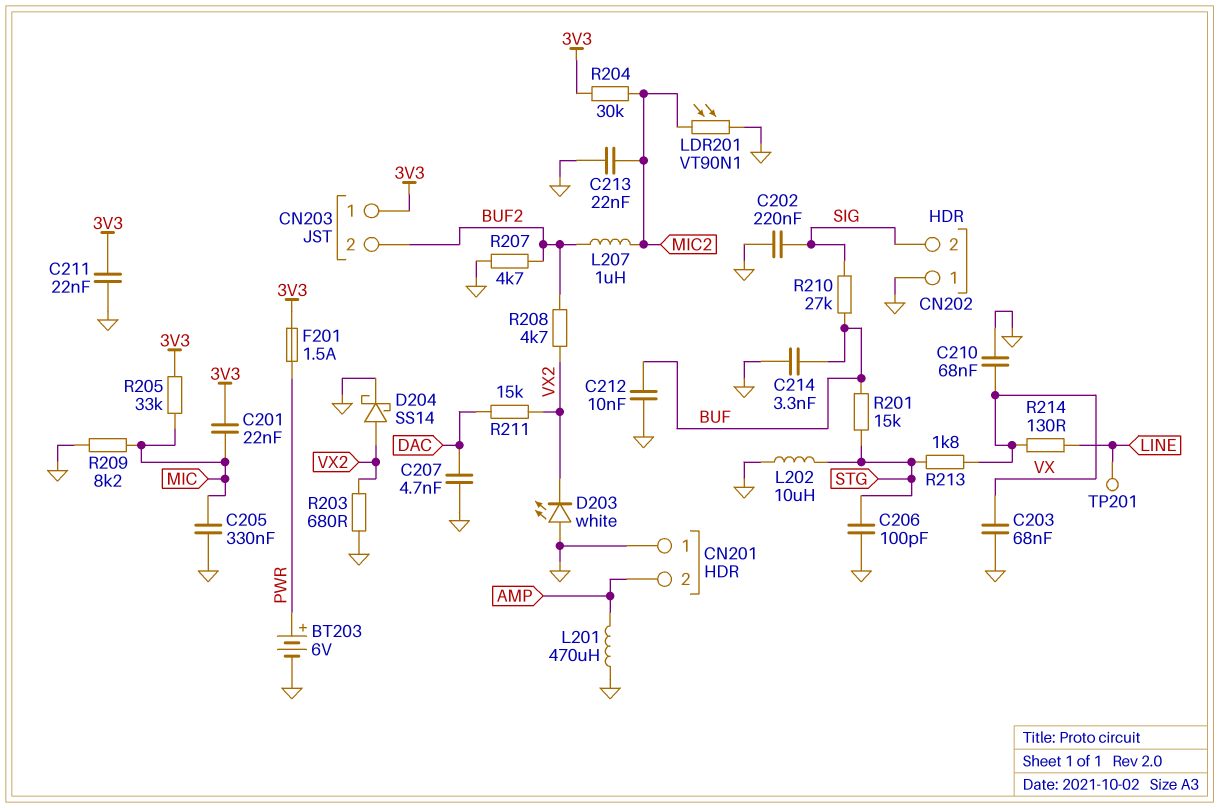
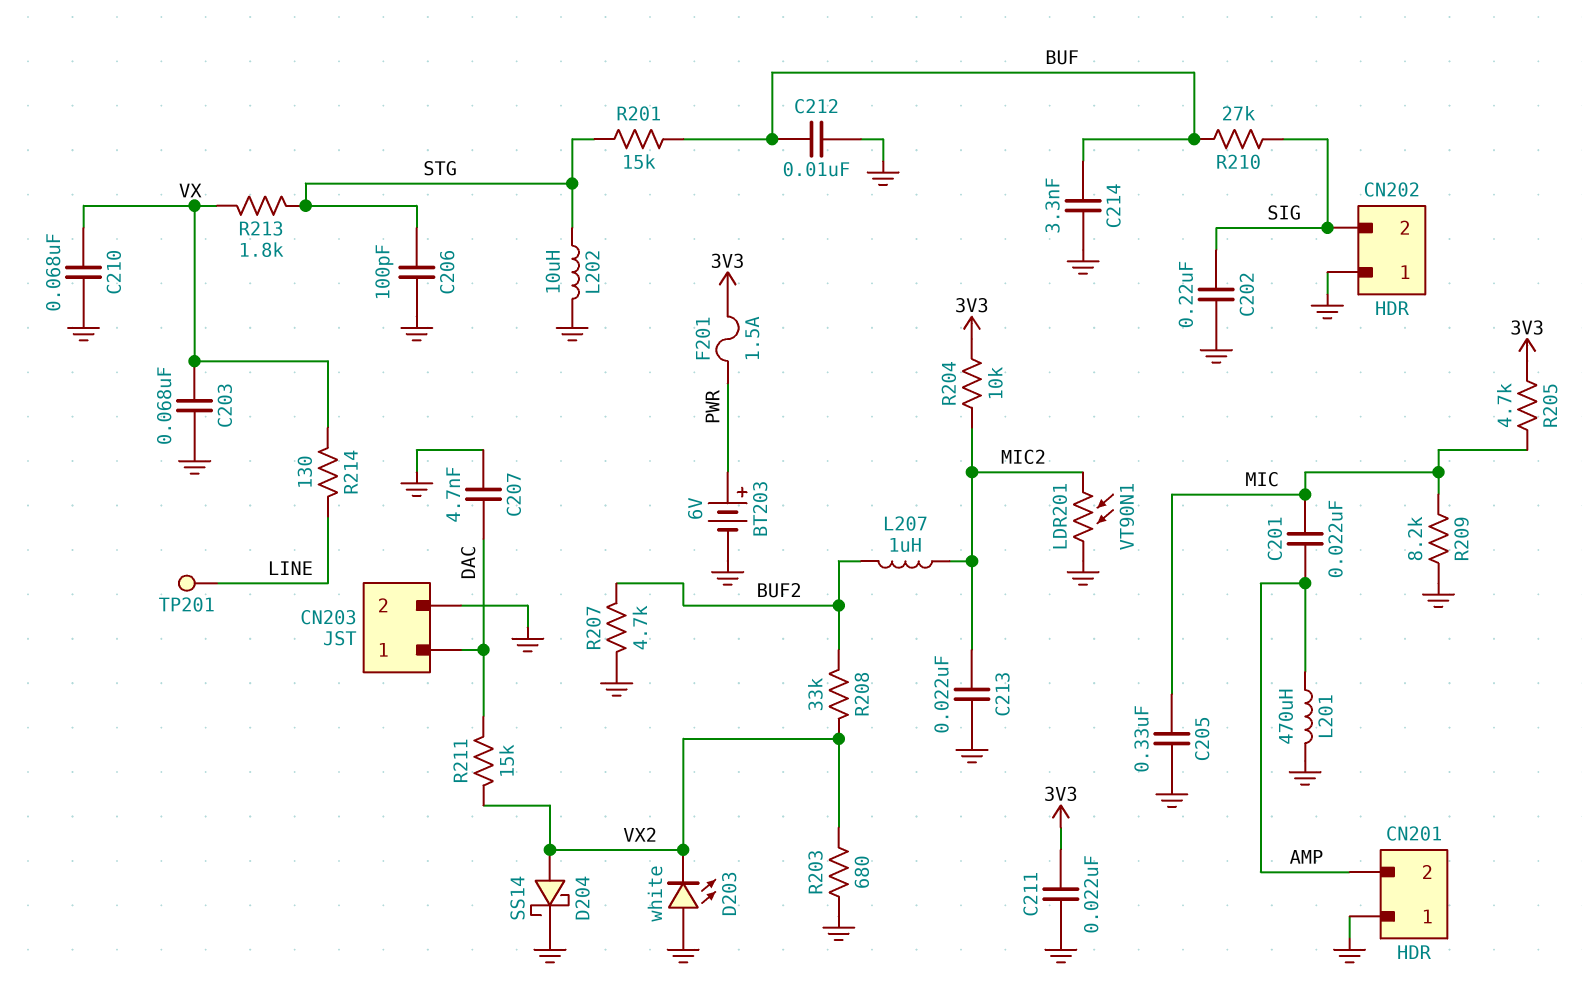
C201: 22nF (3V3, MIC) -> 22nF (AMP, MIC)
CN203 pin 1: 3V3 -> DAC
CN203 pin 2: BUF2 -> GND
R204: 30k (3V3, MIC2) -> 10k (3V3, MIC2)
R205: 33k (3V3, MIC) -> 4.7k (3V3, MIC)
R208: 4.7k (BUF2, VX2) -> 33k (BUF2, VX2)

